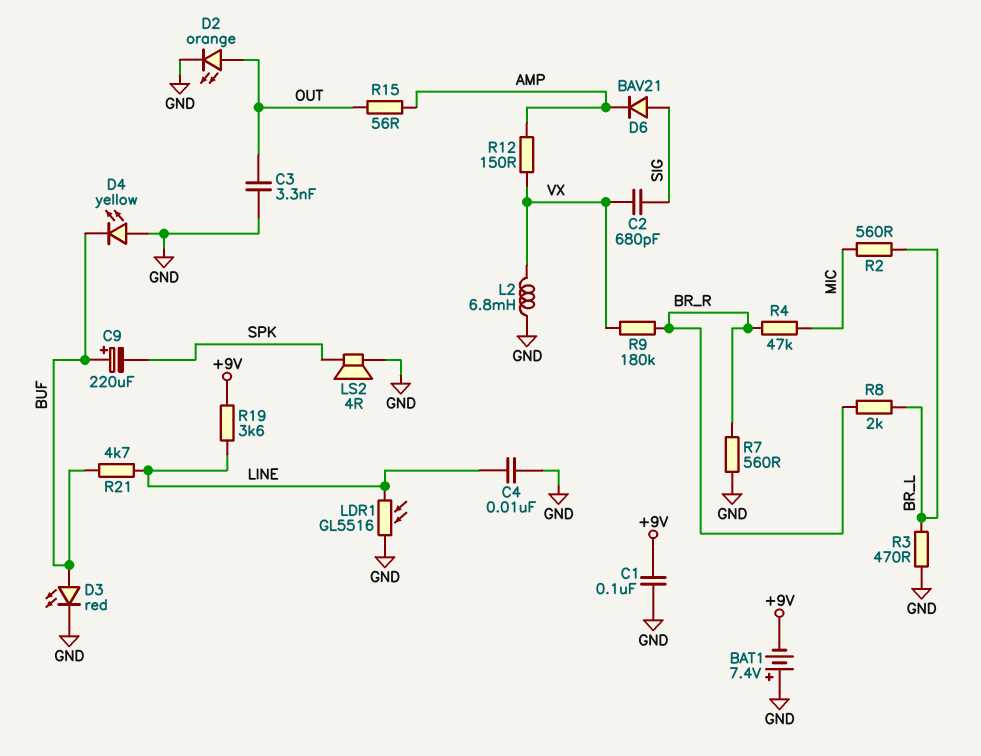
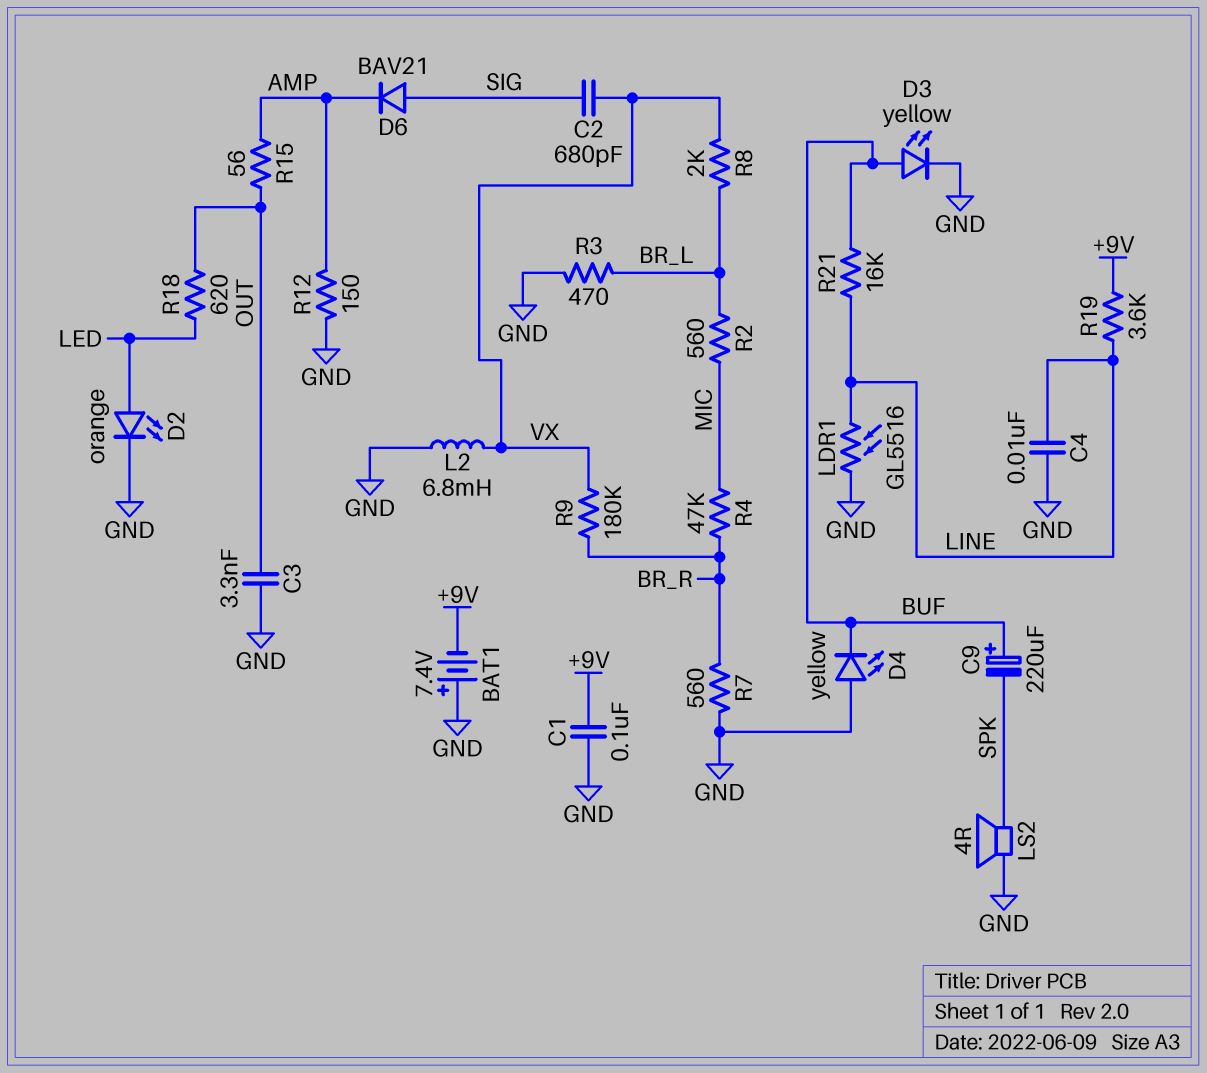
D2: LED orange (A OUT, K GND) -> LED orange (A LED, K GND)
D3: LED red (A BUF, K GND) -> LED yellow (A BUF, K GND)
R8: 2k (BR_L, BR_R) -> 2k (BR_L, VX)
R12: 150 (AMP, VX) -> 150 (AMP, GND)
R18: none -> 620 (LED, OUT)
R21: 4.7k (BUF, LINE) -> 16k (BUF, LINE)

